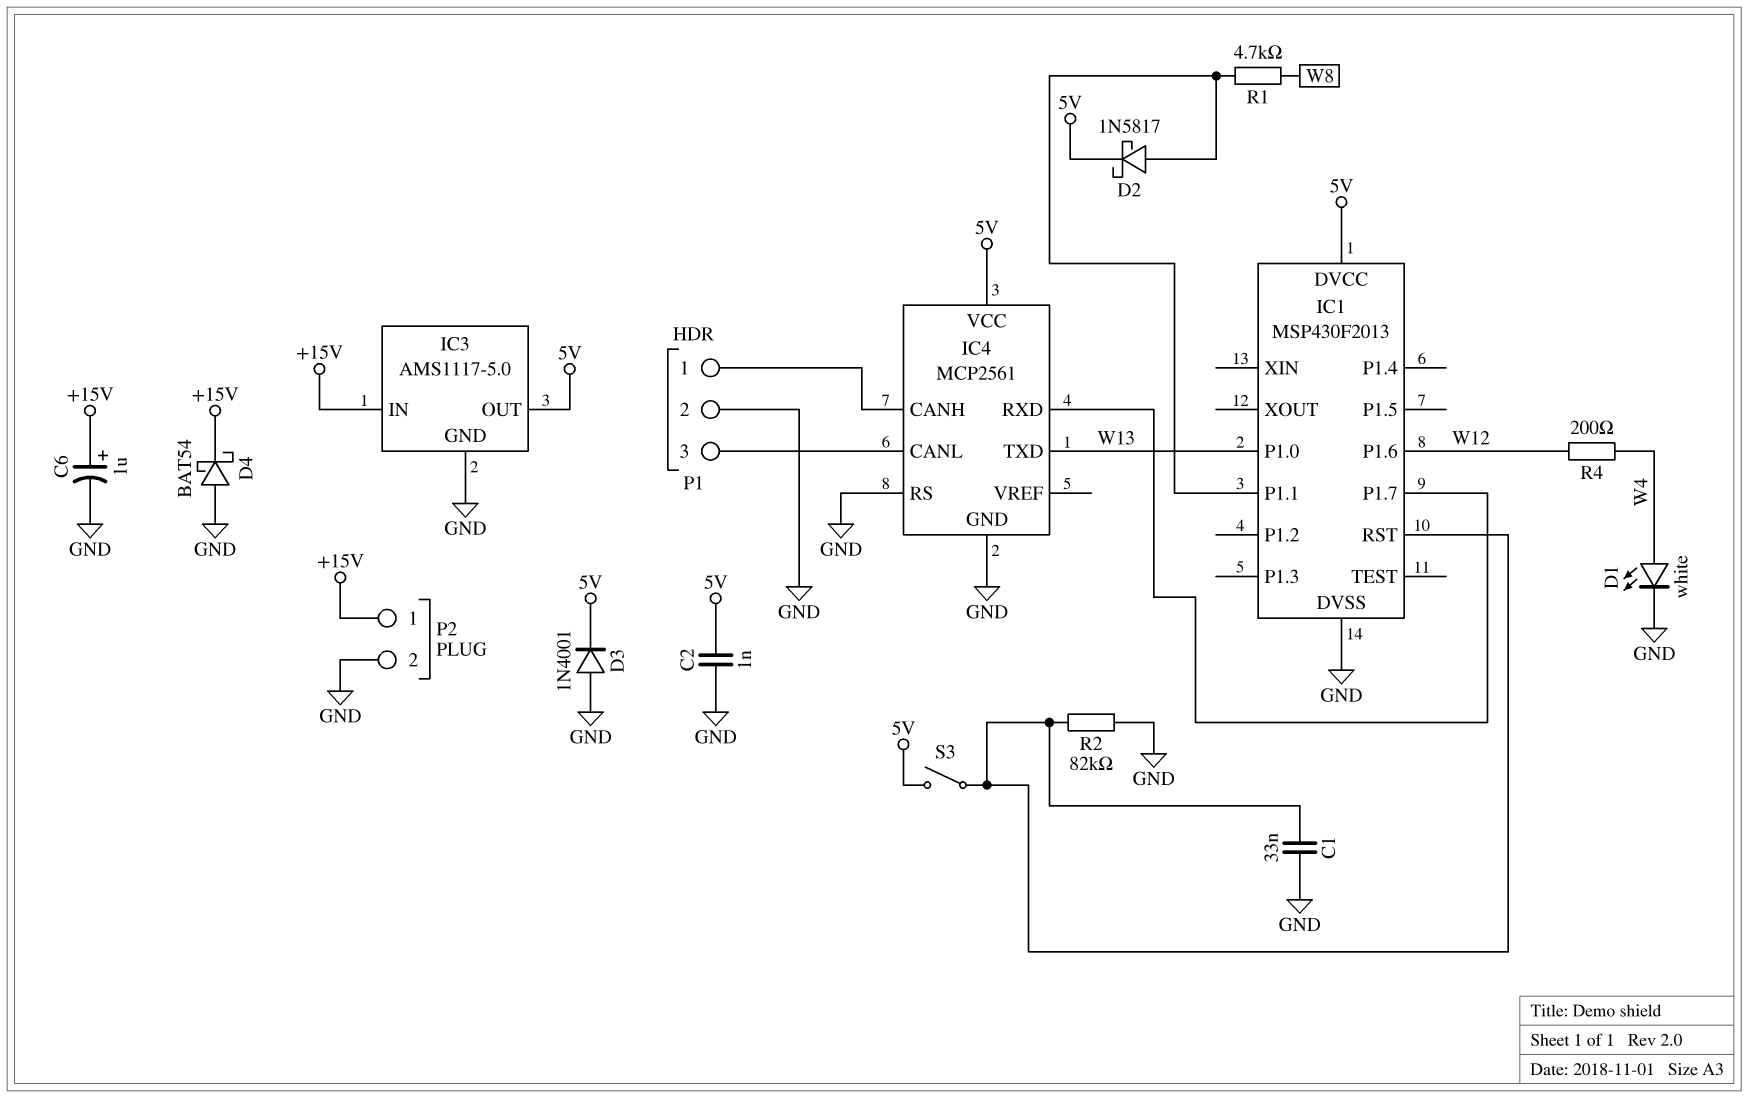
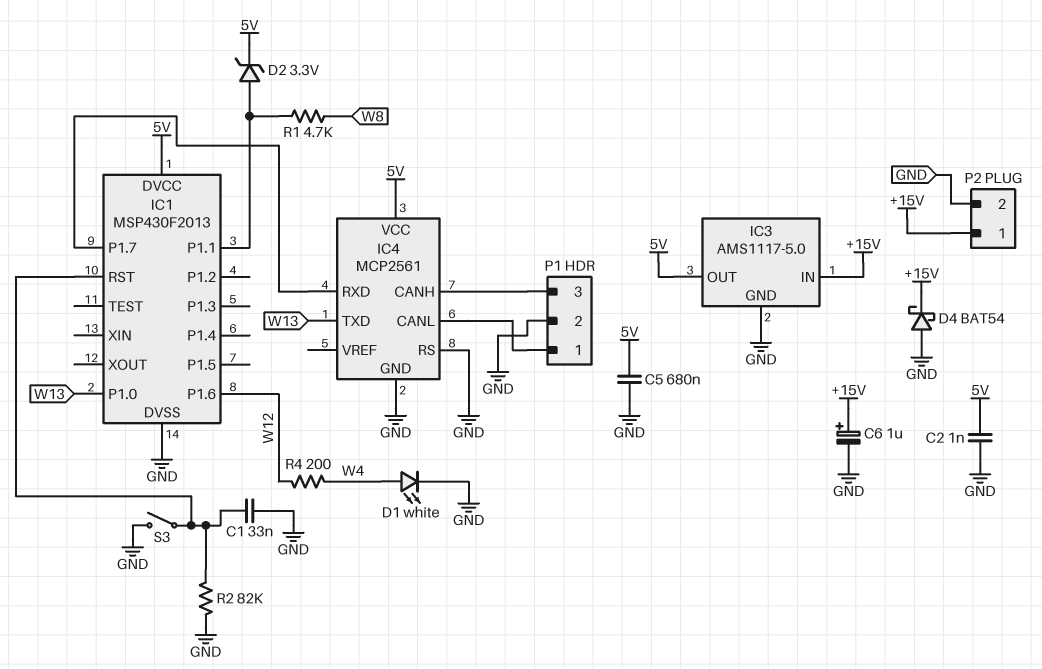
C5: none -> 680nF (5V, GND)
D2: schottky 1N5817 (A IC1/P1.1, K 5V) -> zener 3.3V (A IC1/P1.1, K 5V)
D3: diode 1N4001 (A GND, K 5V) -> none
P1 pin 1: IC4/CANH -> IC4/CANL
P1 pin 3: IC4/CANL -> IC4/CANH
S3: switch (5V, IC1/RST) -> switch (GND, IC1/RST)

